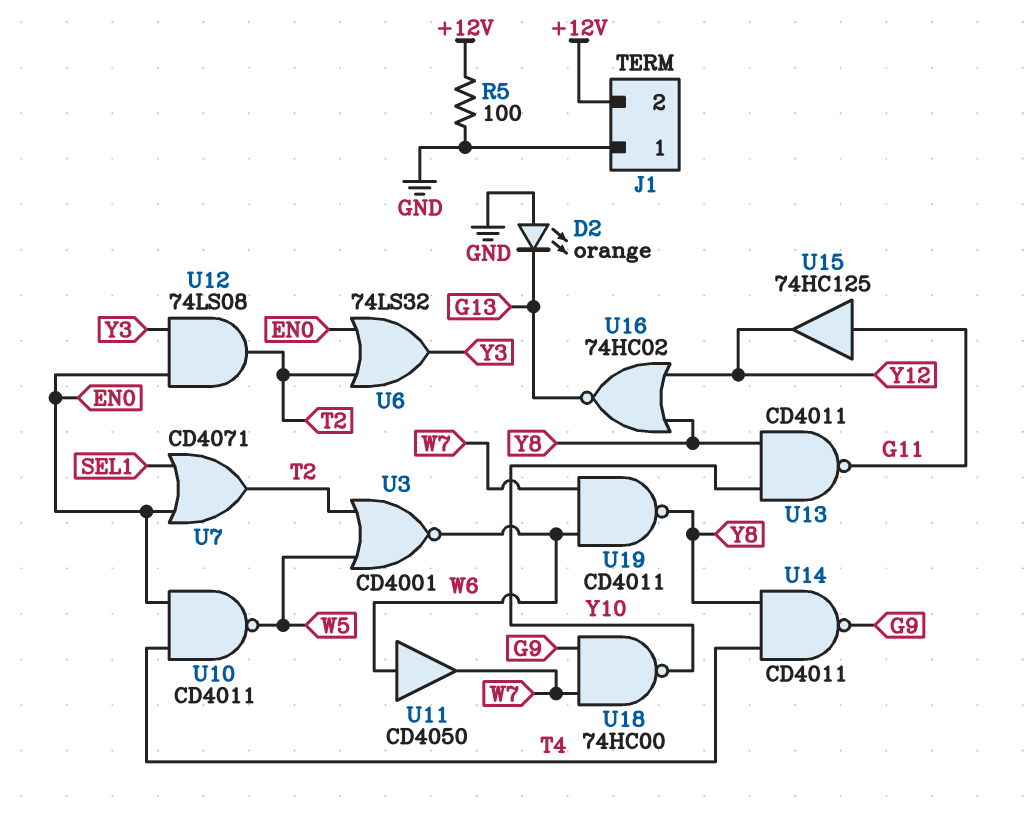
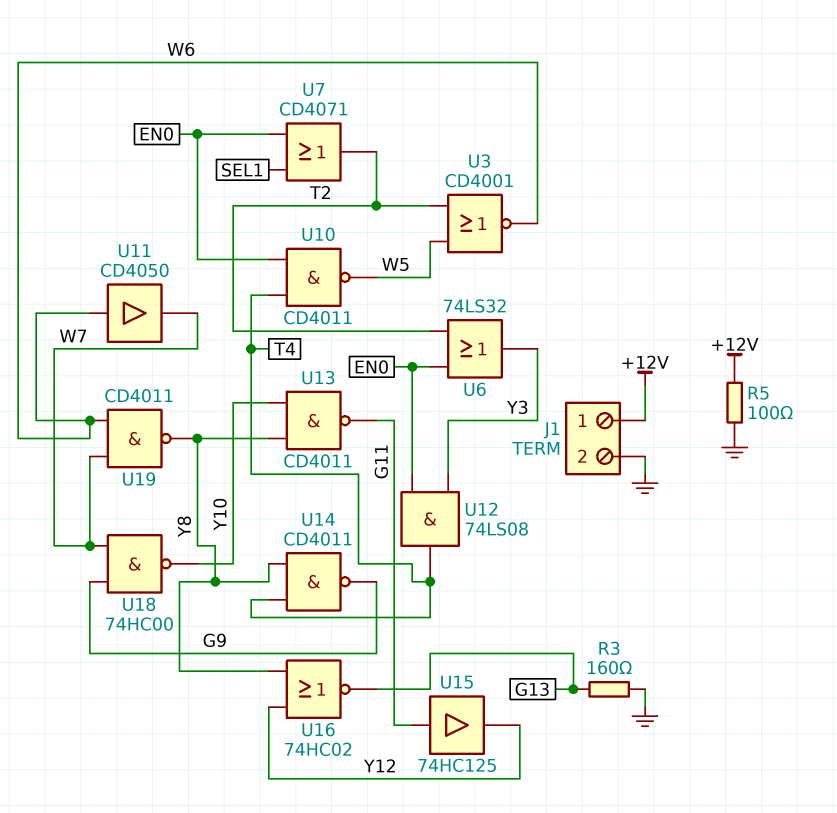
D2: LED orange (A GND, K G13) -> none
J1 pin 1: GND -> +12V
J1 pin 2: +12V -> GND
R3: none -> 160 (G13, GND)
U12: AND 74LS08 (in EN0, in Y3, out T2) -> AND 74LS08 (in EN0, in Y3, out T4)

